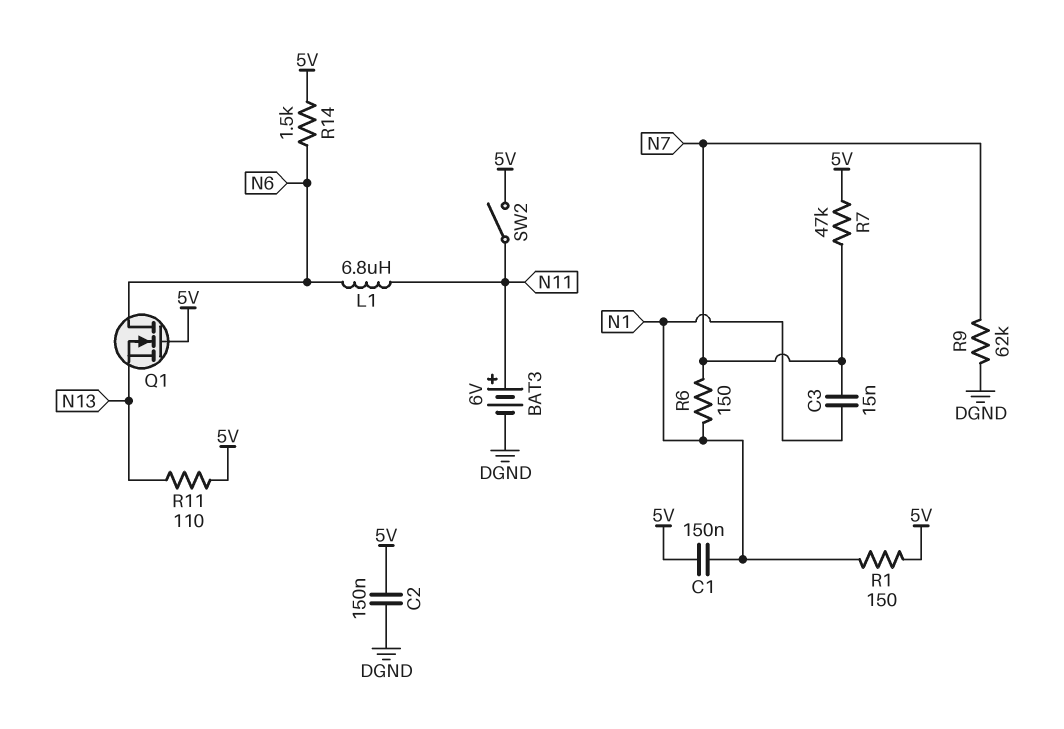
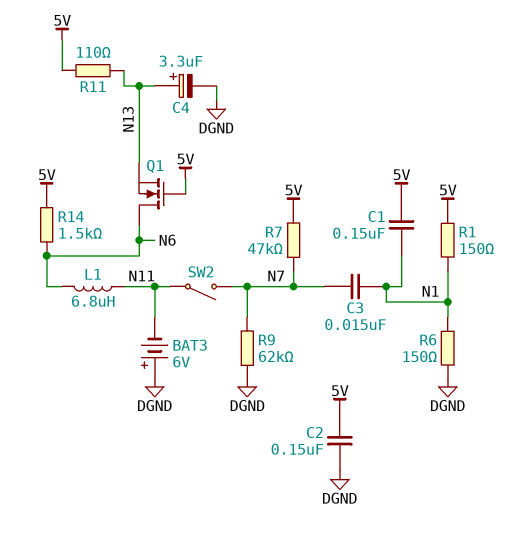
BAT3: 6V (plus N11, minus DGND) -> 6V (plus DGND, minus N11)
C4: none -> 3.3uF (plus N13, minus DGND)
R6: 150 (N1, N7) -> 150 (DGND, N1)
SW2: switch (5V, N11) -> switch (N7, N11)

